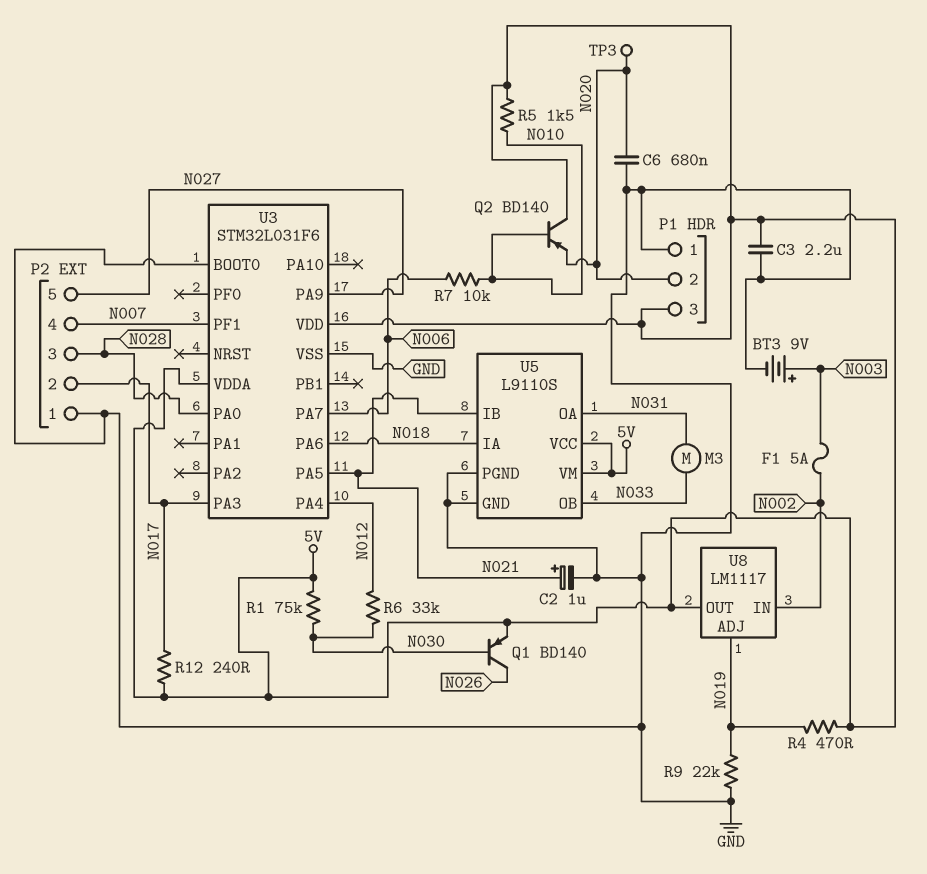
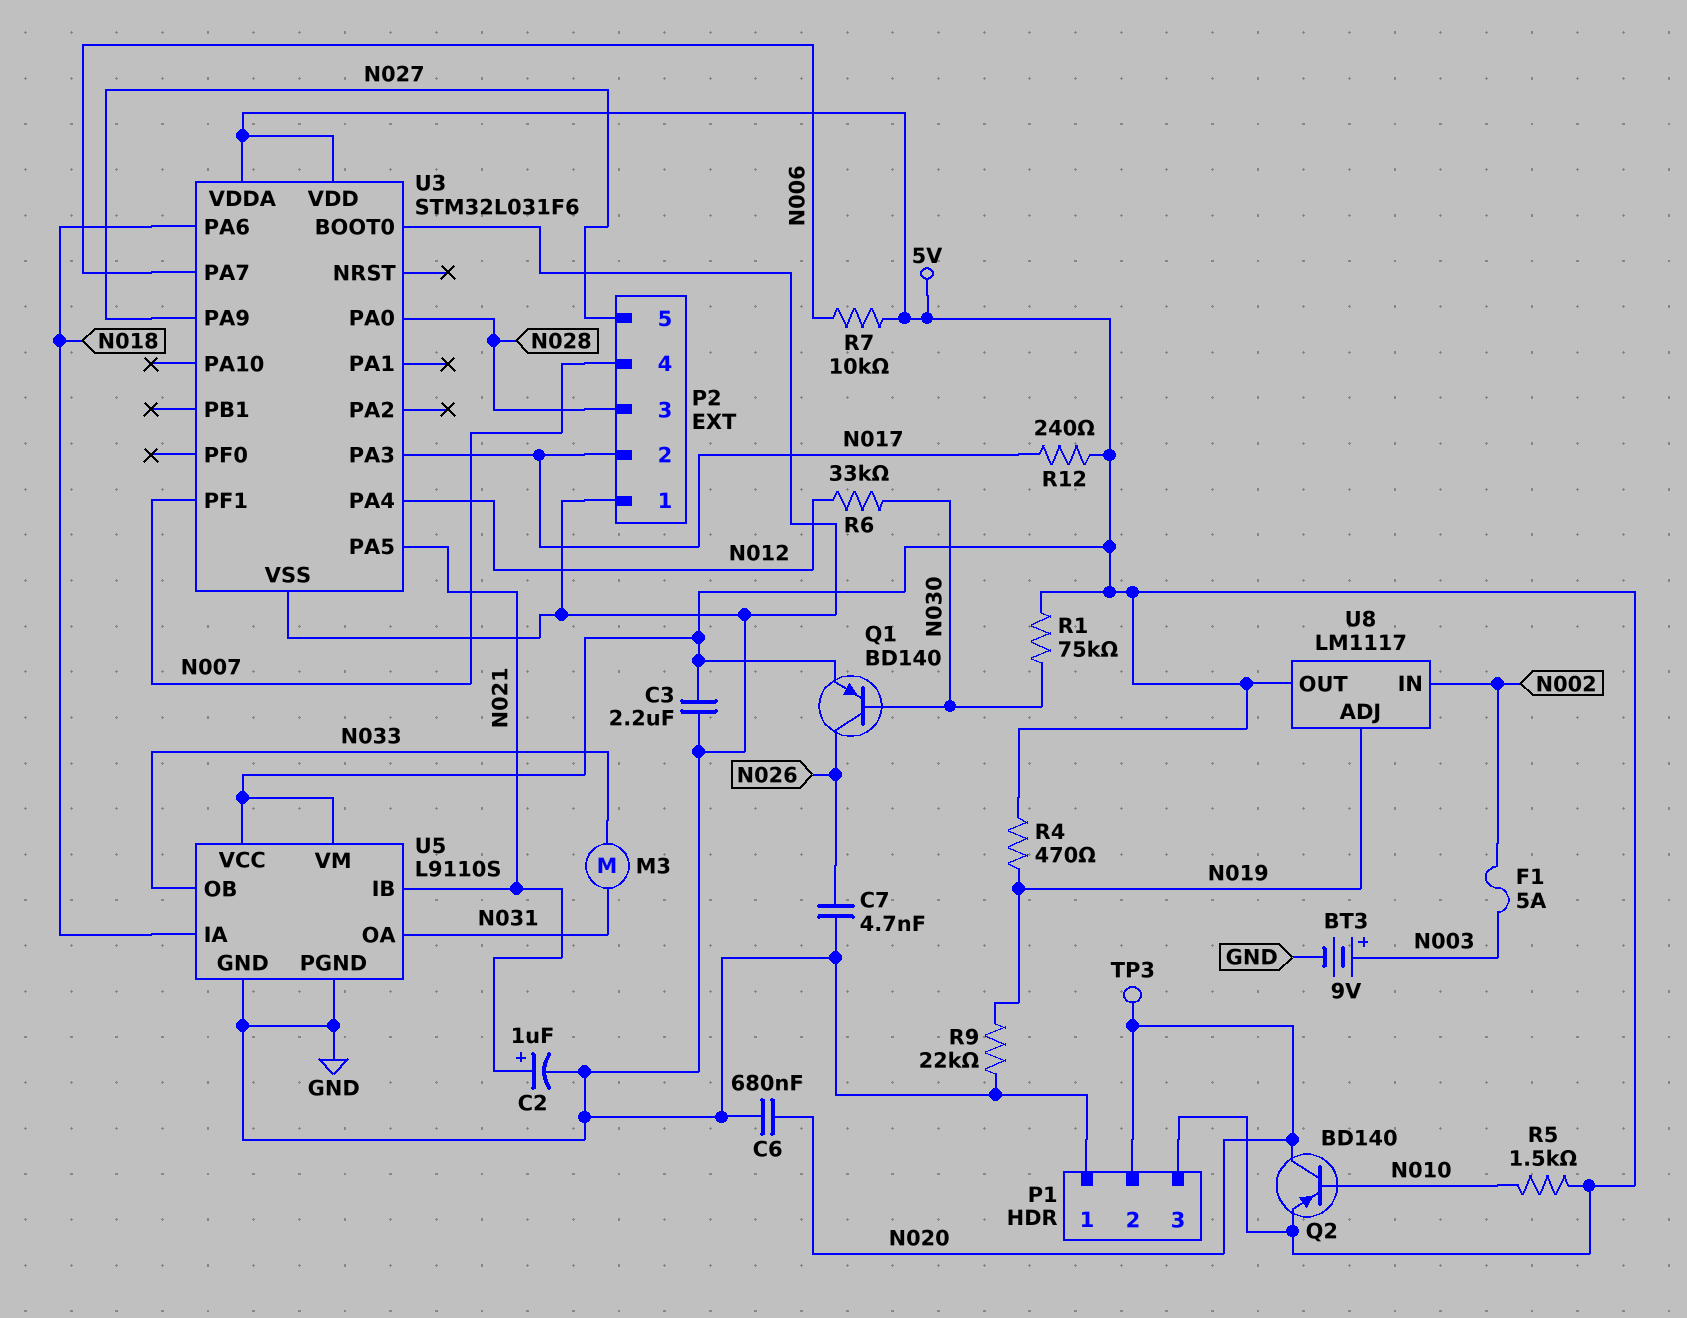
C7: none -> 4.7nF (GND, N026)
Q2: PNP BD140 (B N010, C 5V, E N020) -> PNP BD140 (B N010, C N020, E 5V)
R7: 10k (N006, N010) -> 10k (5V, N006)

